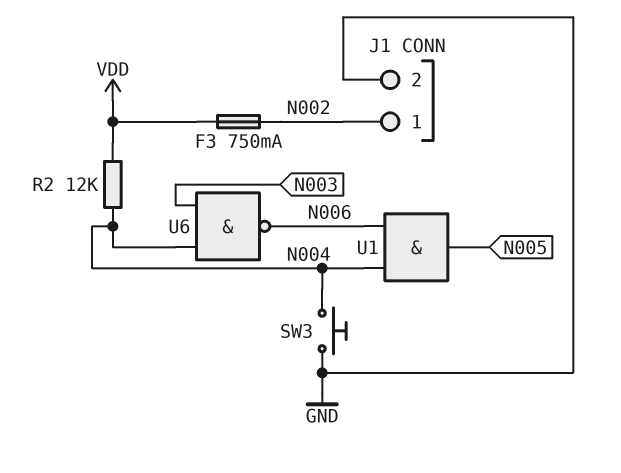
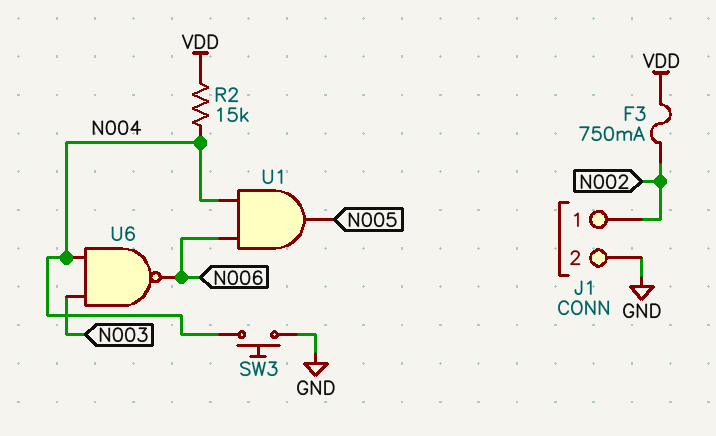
R2: 12k (N004, VDD) -> 15k (N004, VDD)

